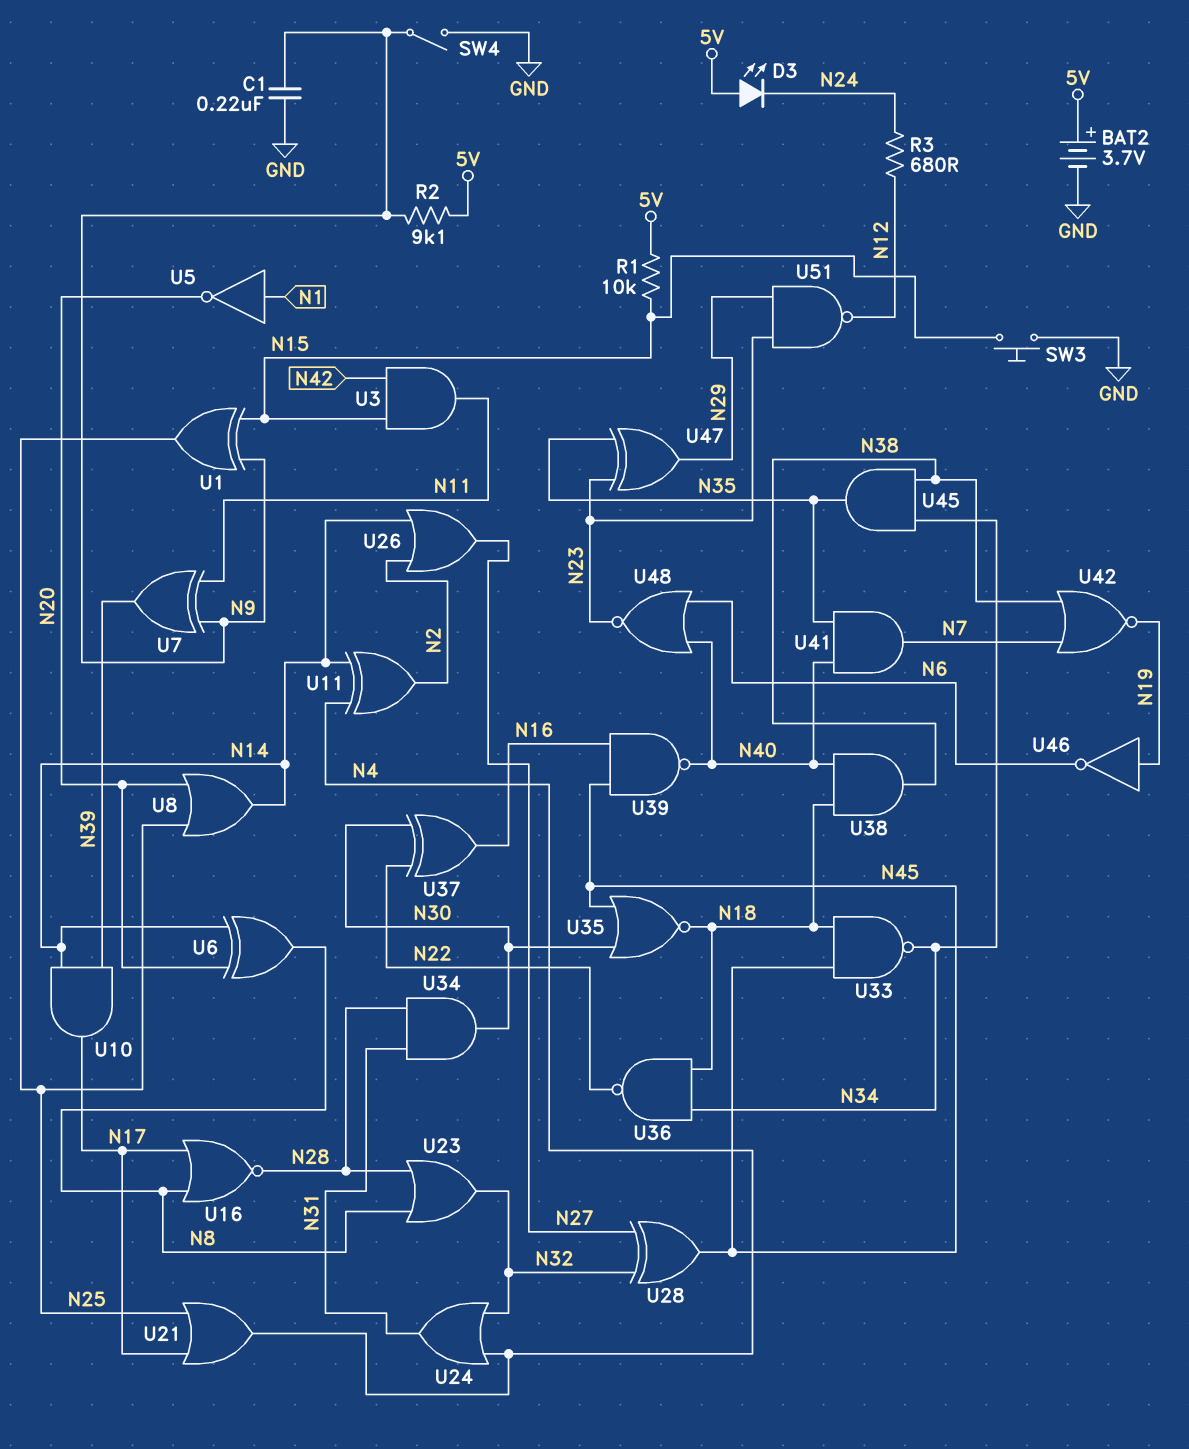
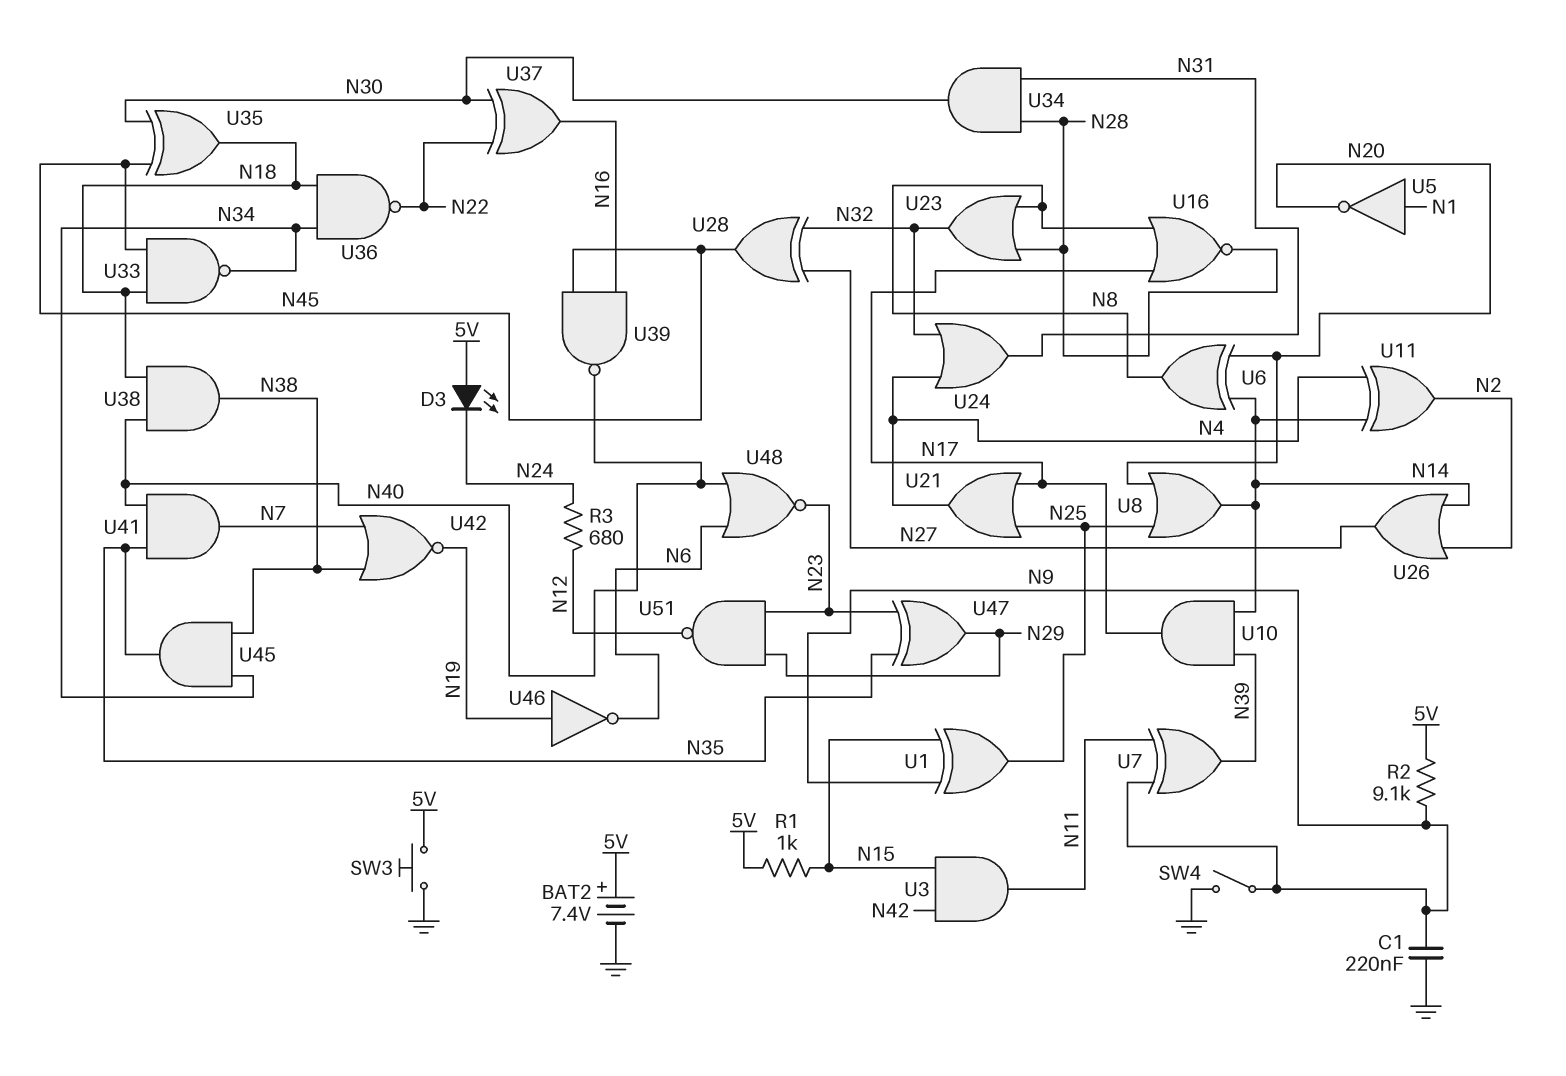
BAT2: 3.7V (plus 5V, minus GND) -> 7.4V (plus 5V, minus GND)
R1: 10k (5V, N15) -> 1k (5V, N15)
SW3: button (GND, N15) -> button (5V, GND)
U35: NOR (in N30, in N45, out N18) -> XOR (in N30, in N45, out N18)

